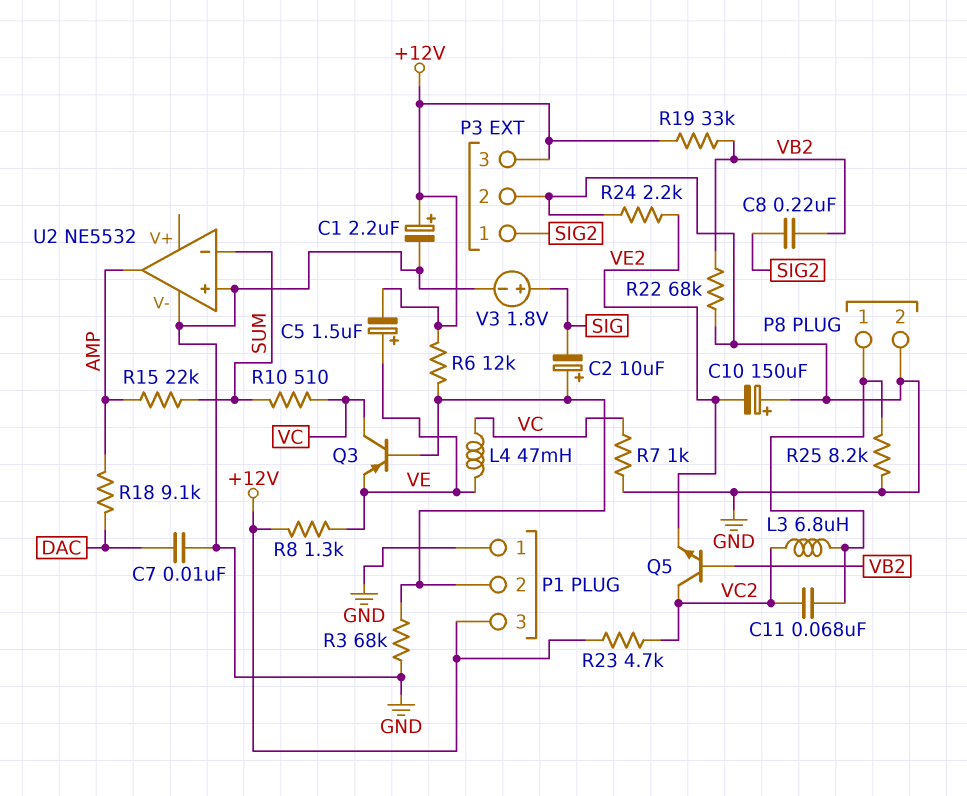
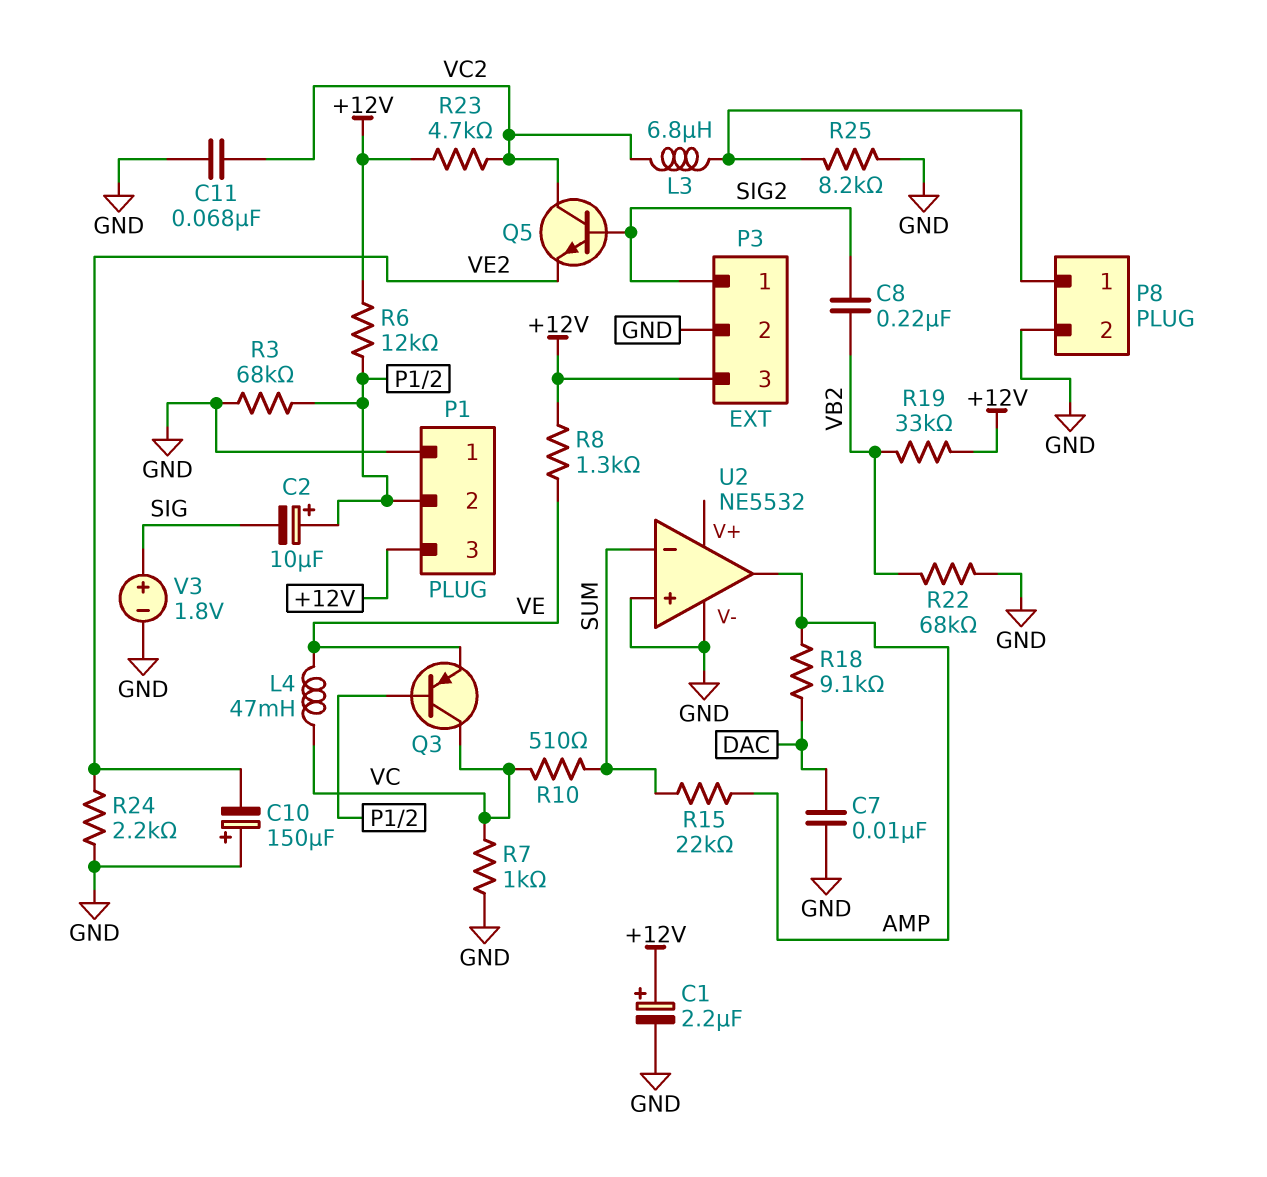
C5: 1.5uF (plus VE, minus +12V) -> none
C11: 68nF (P8/1, VC2) -> 68nF (GND, VC2)
Q5: NPN (B VB2, C VC2, E VE2) -> NPN (B SIG2, C VC2, E VE2)

